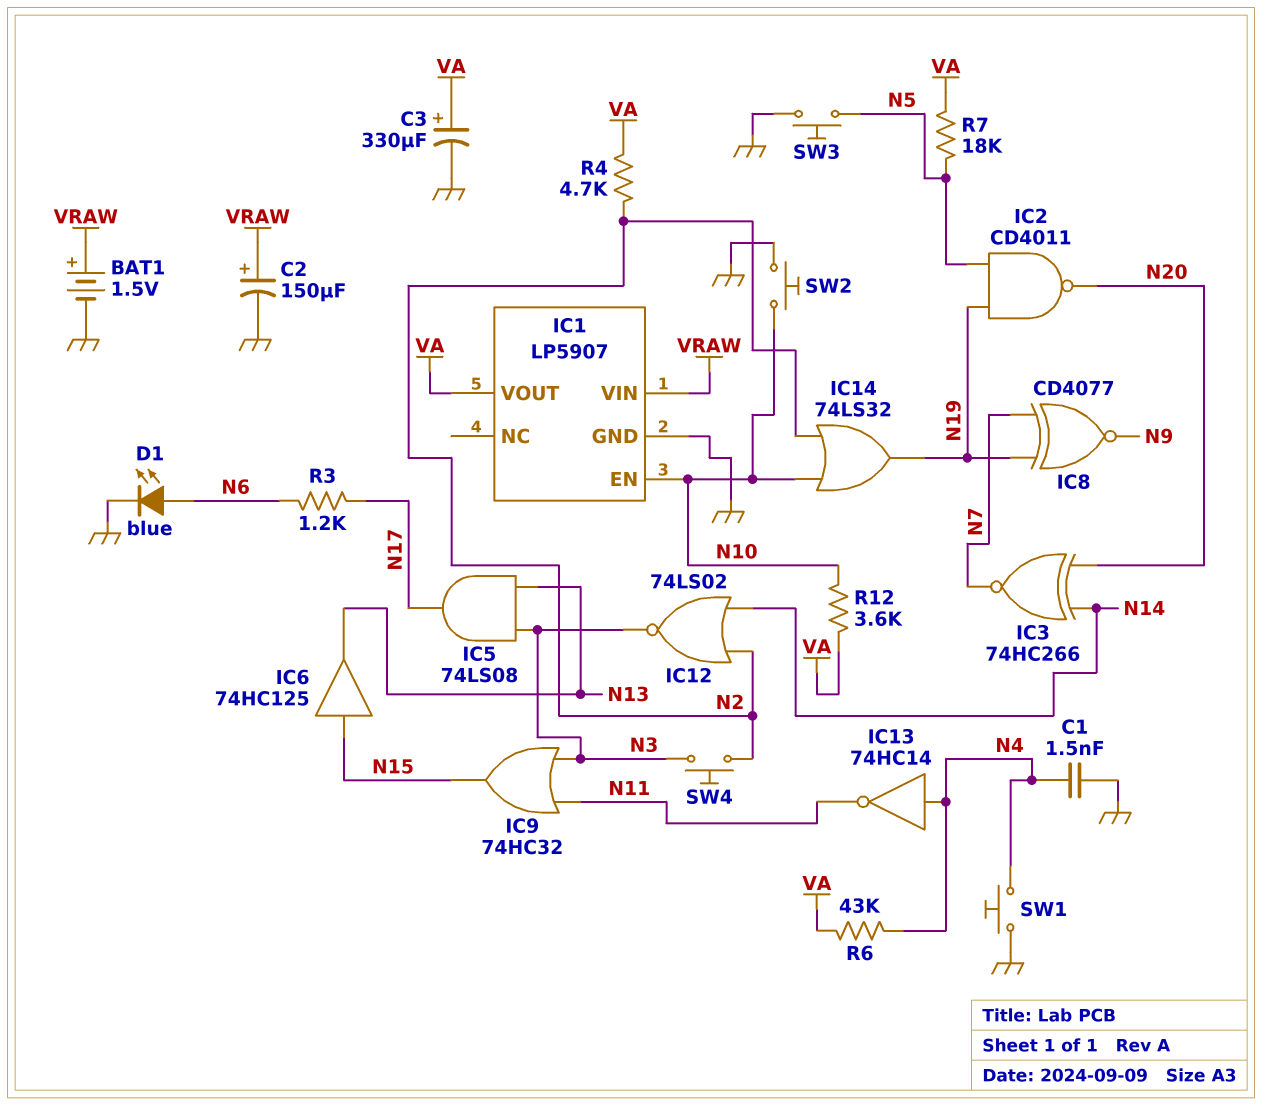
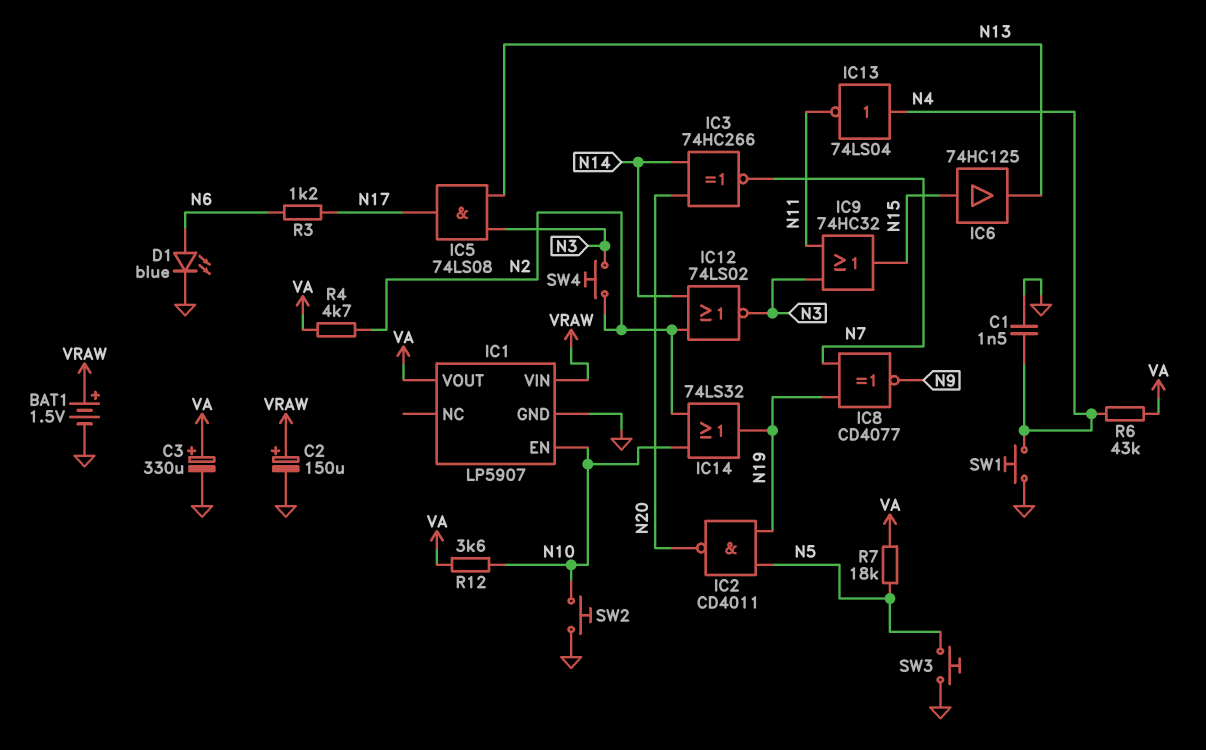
IC13: NOT 74HC14 (in N4, out N11) -> NOT 74LS04 (in N4, out N11)

